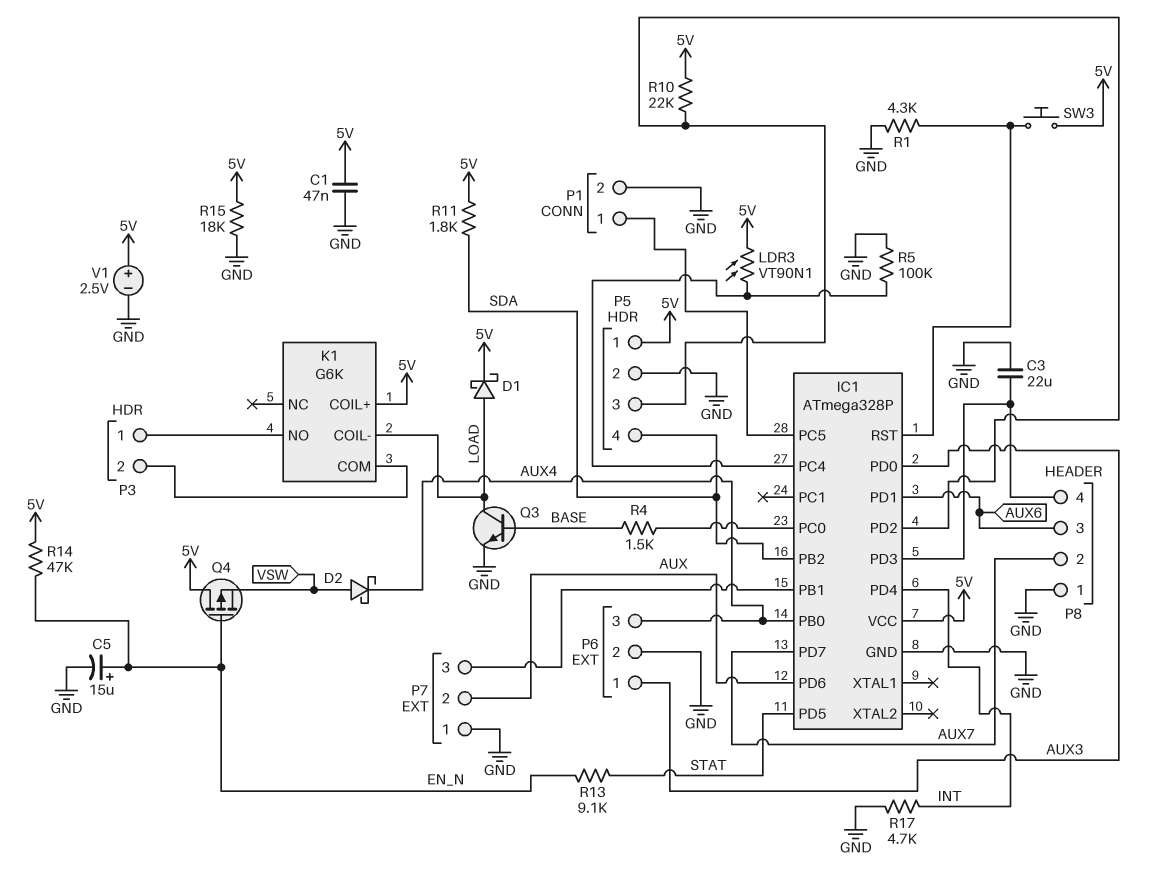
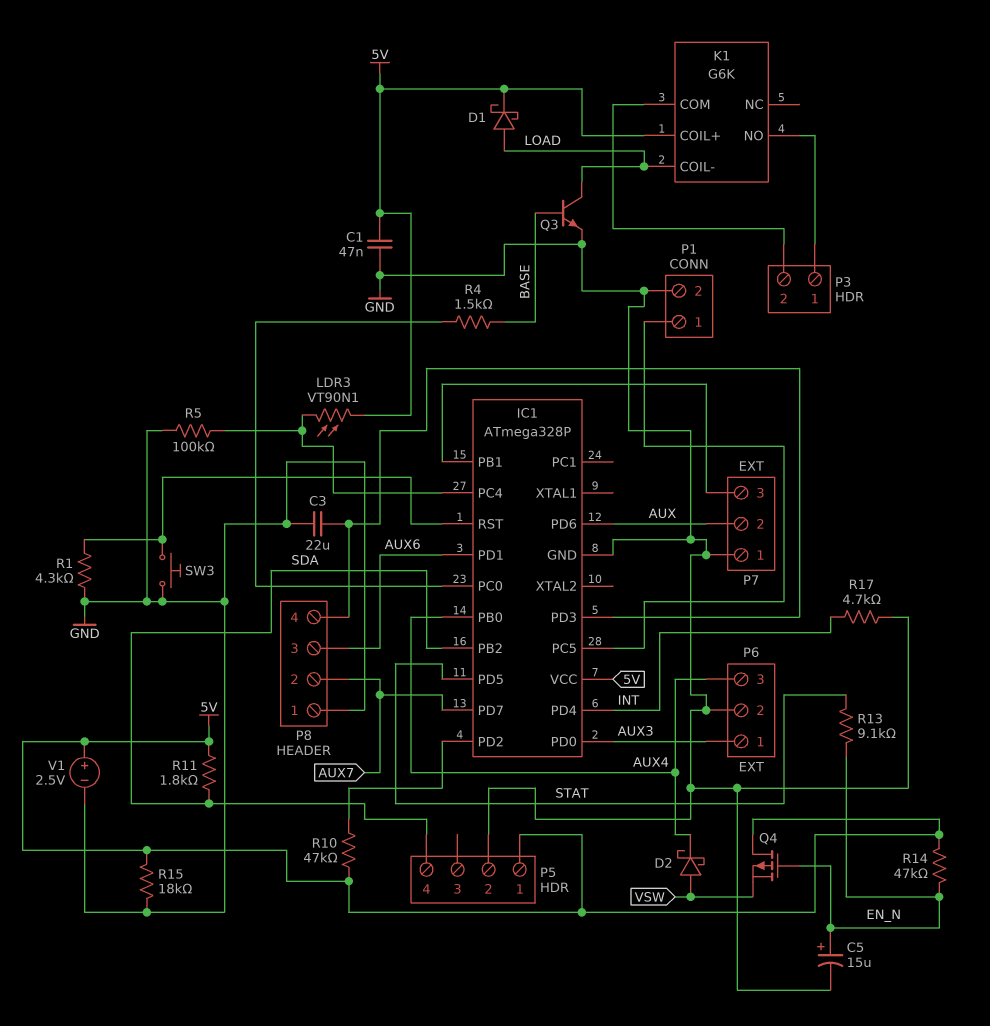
P5 pin 3: IC1/PD2 -> none
R10: 22k (5V, IC1/PD2) -> 47k (5V, IC1/PD2)
SW3: button (5V, IC1/RST) -> button (GND, IC1/RST)

